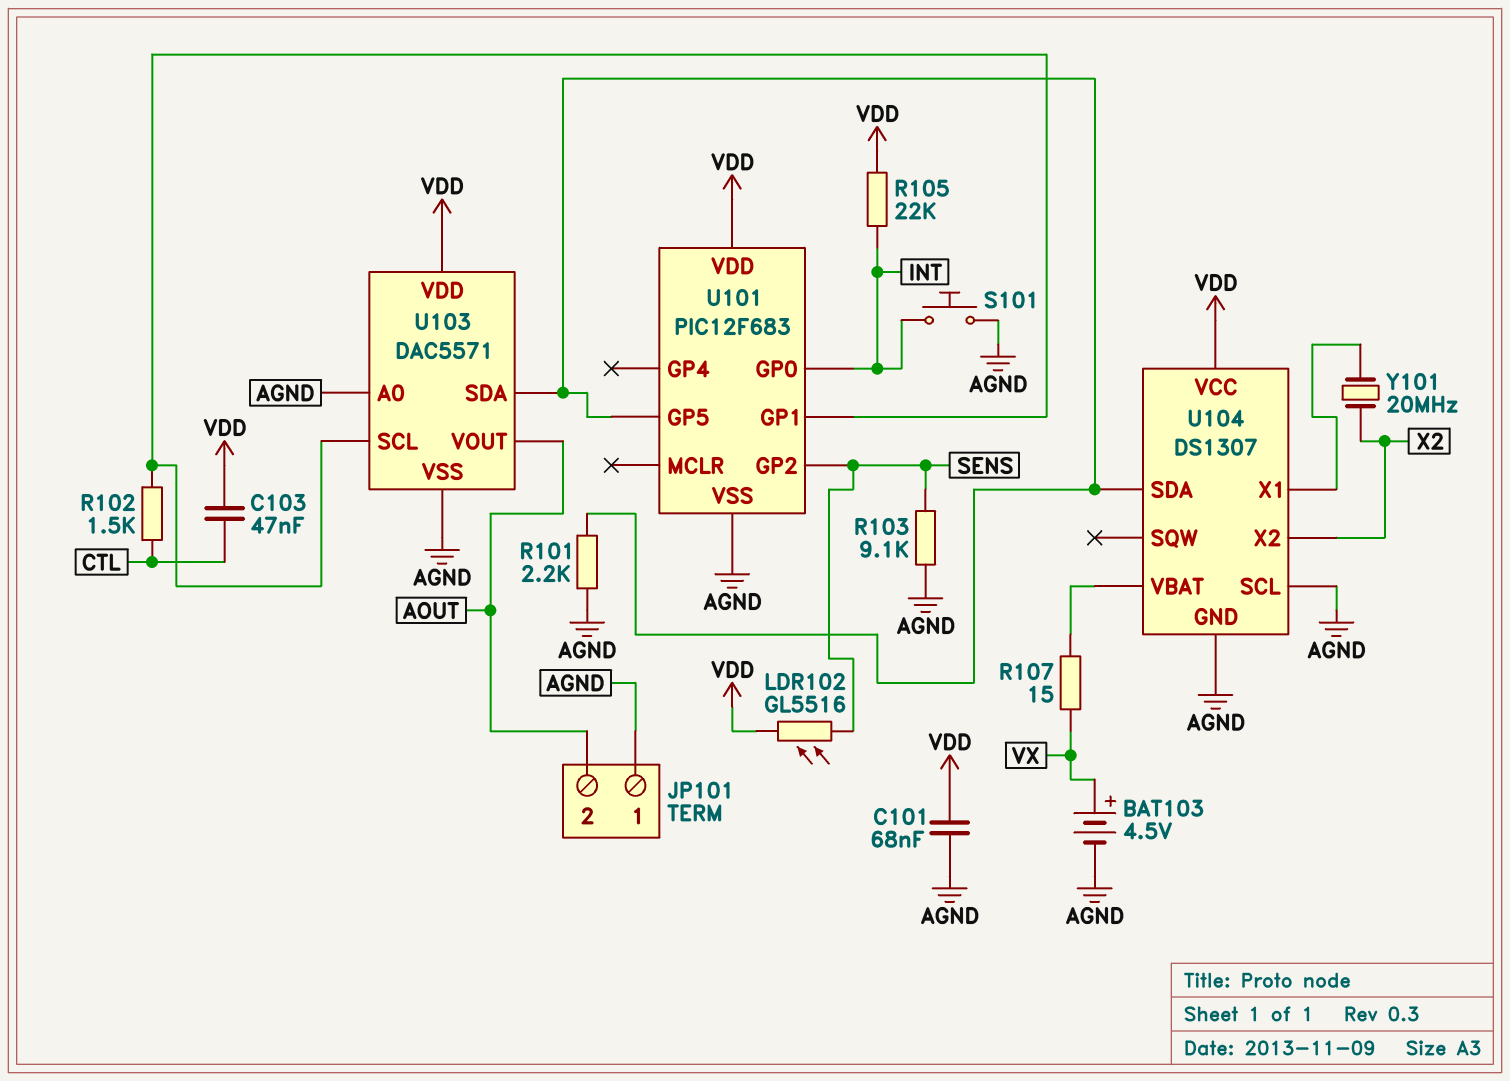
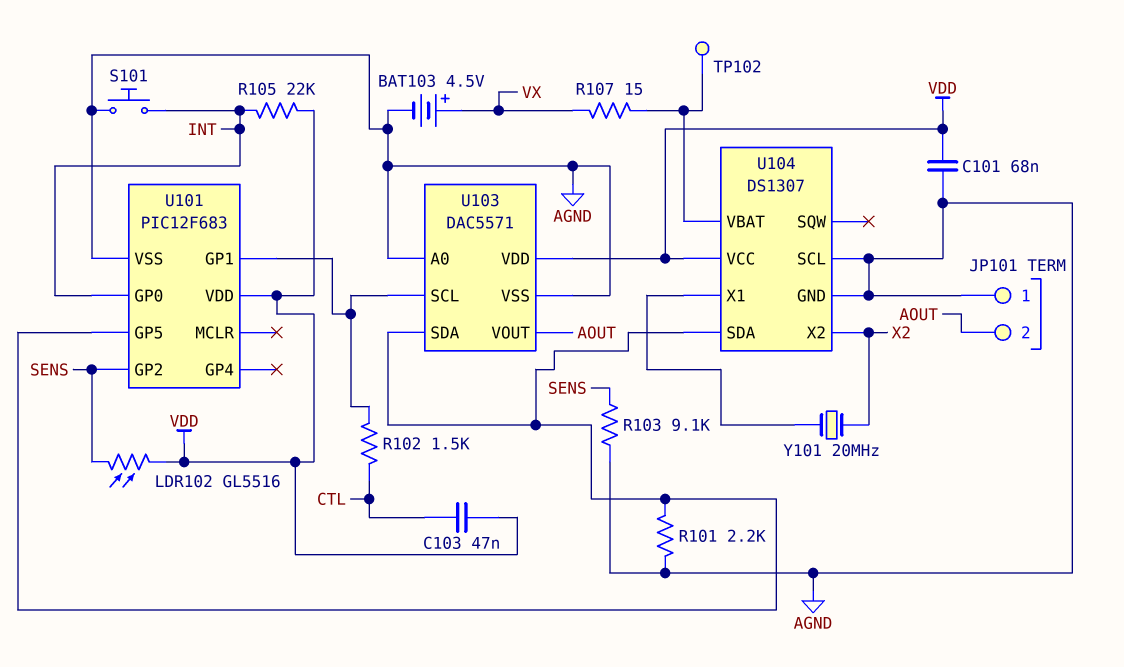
TP102: none -> test point (U104/VBAT)

